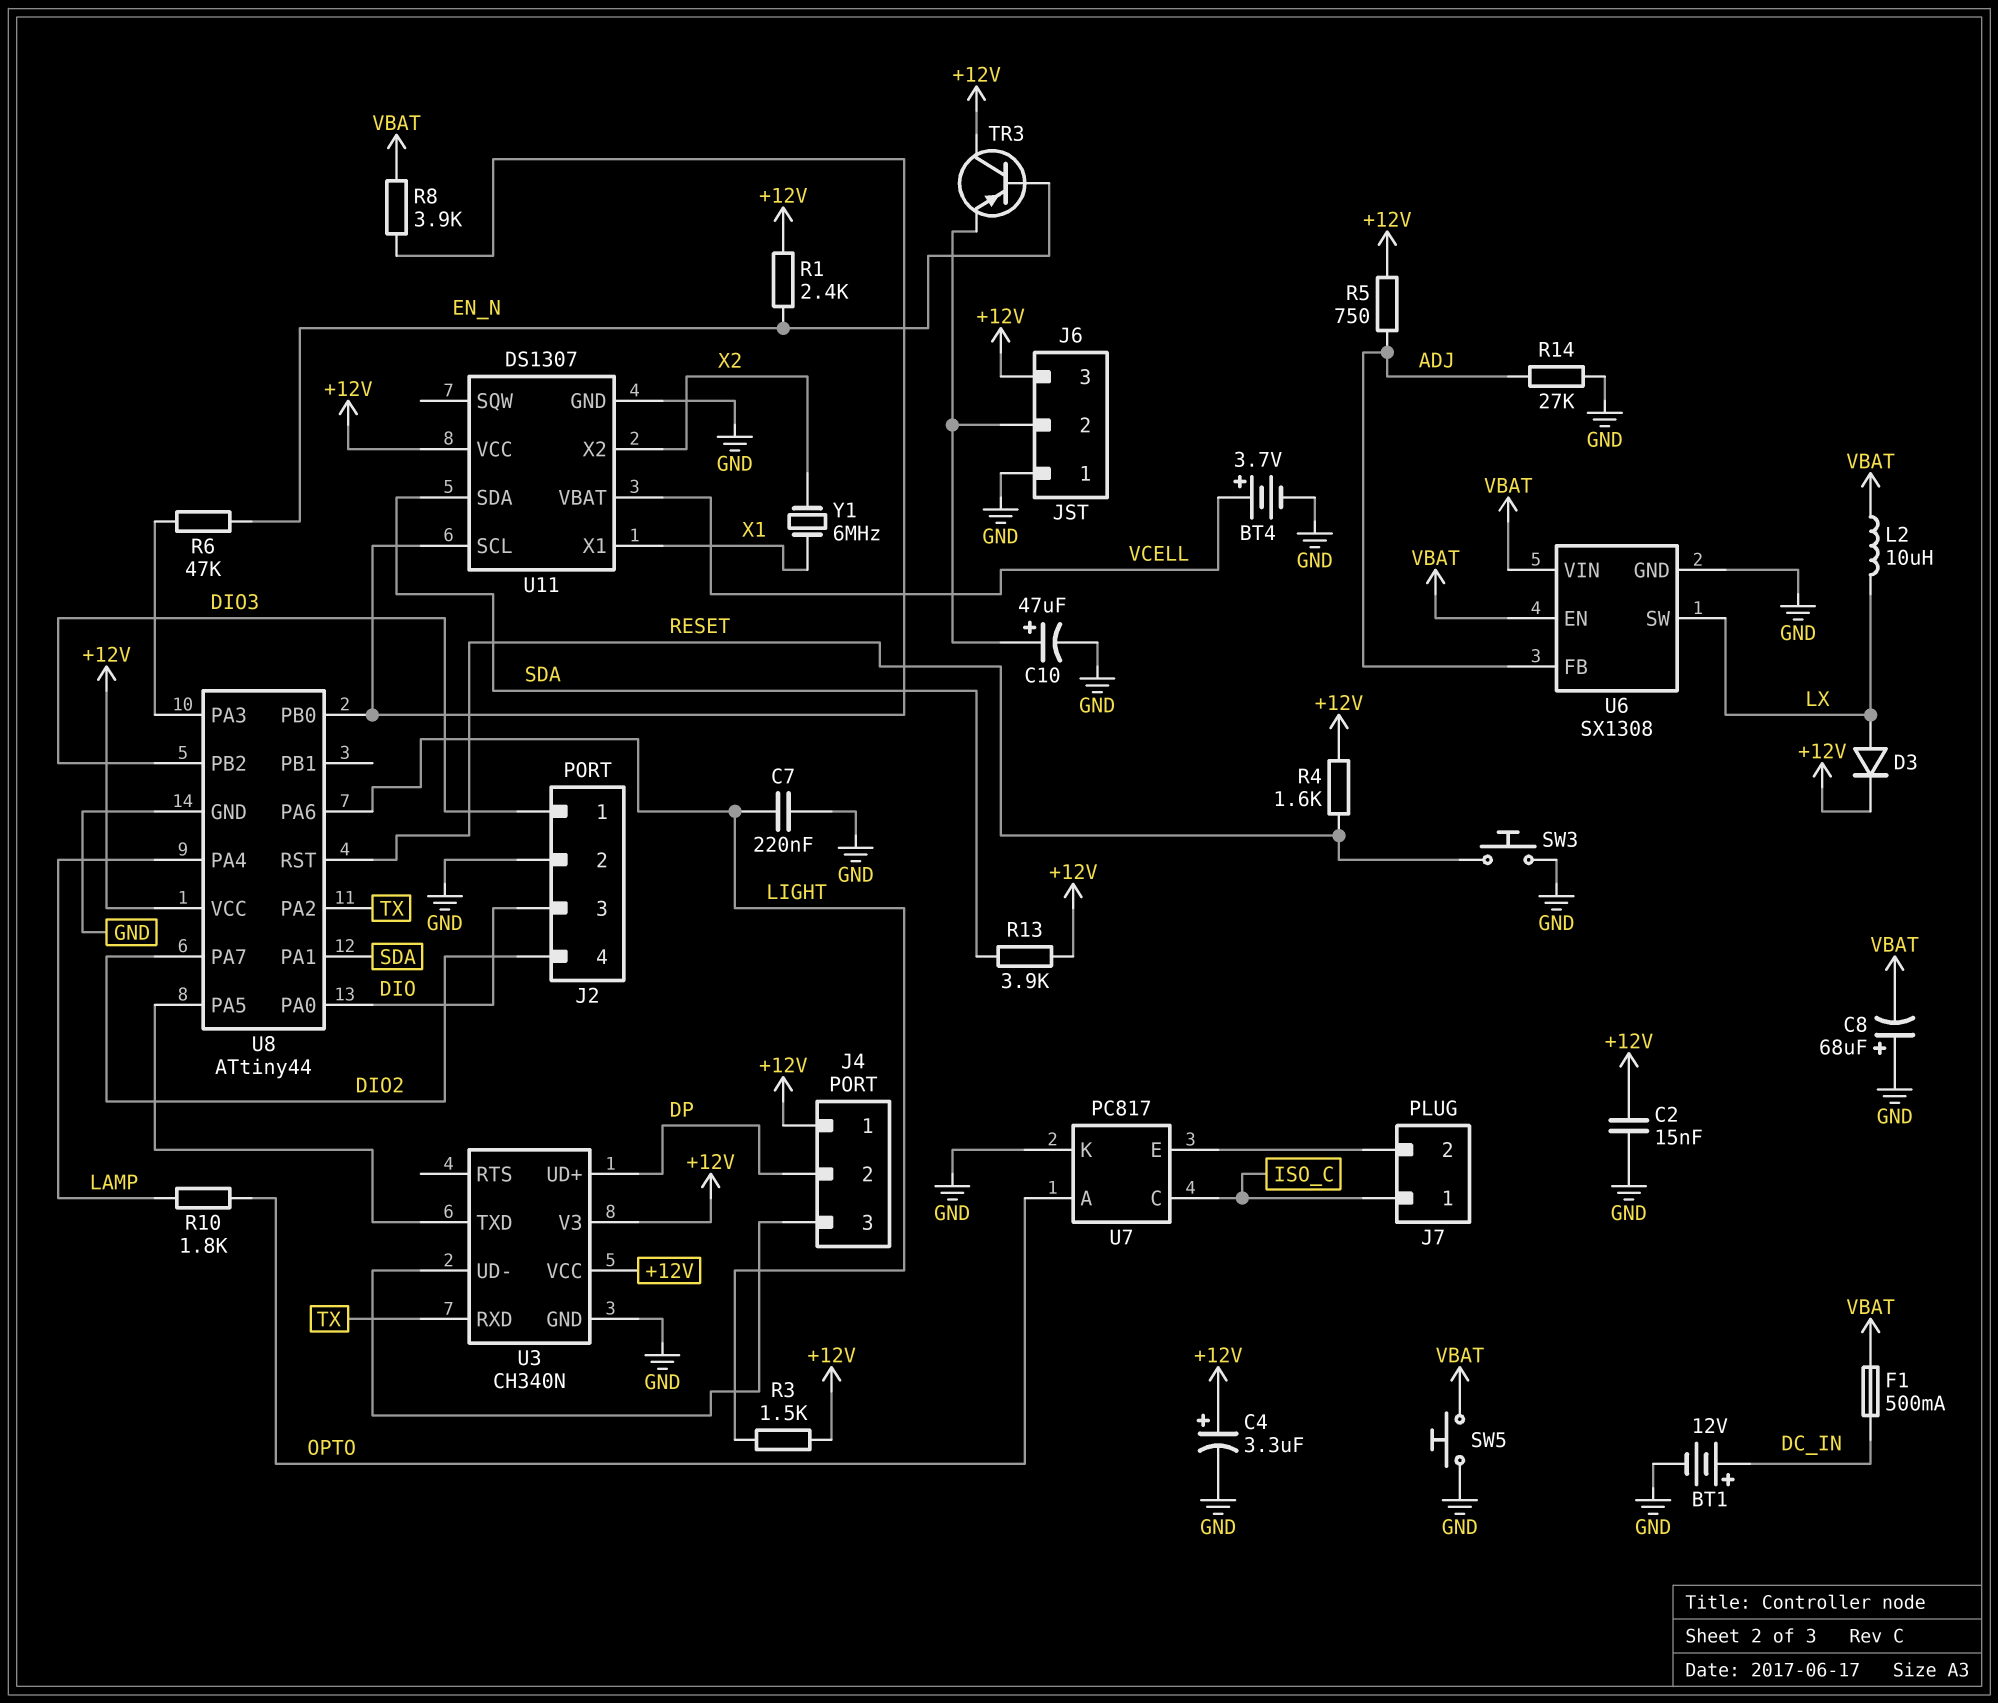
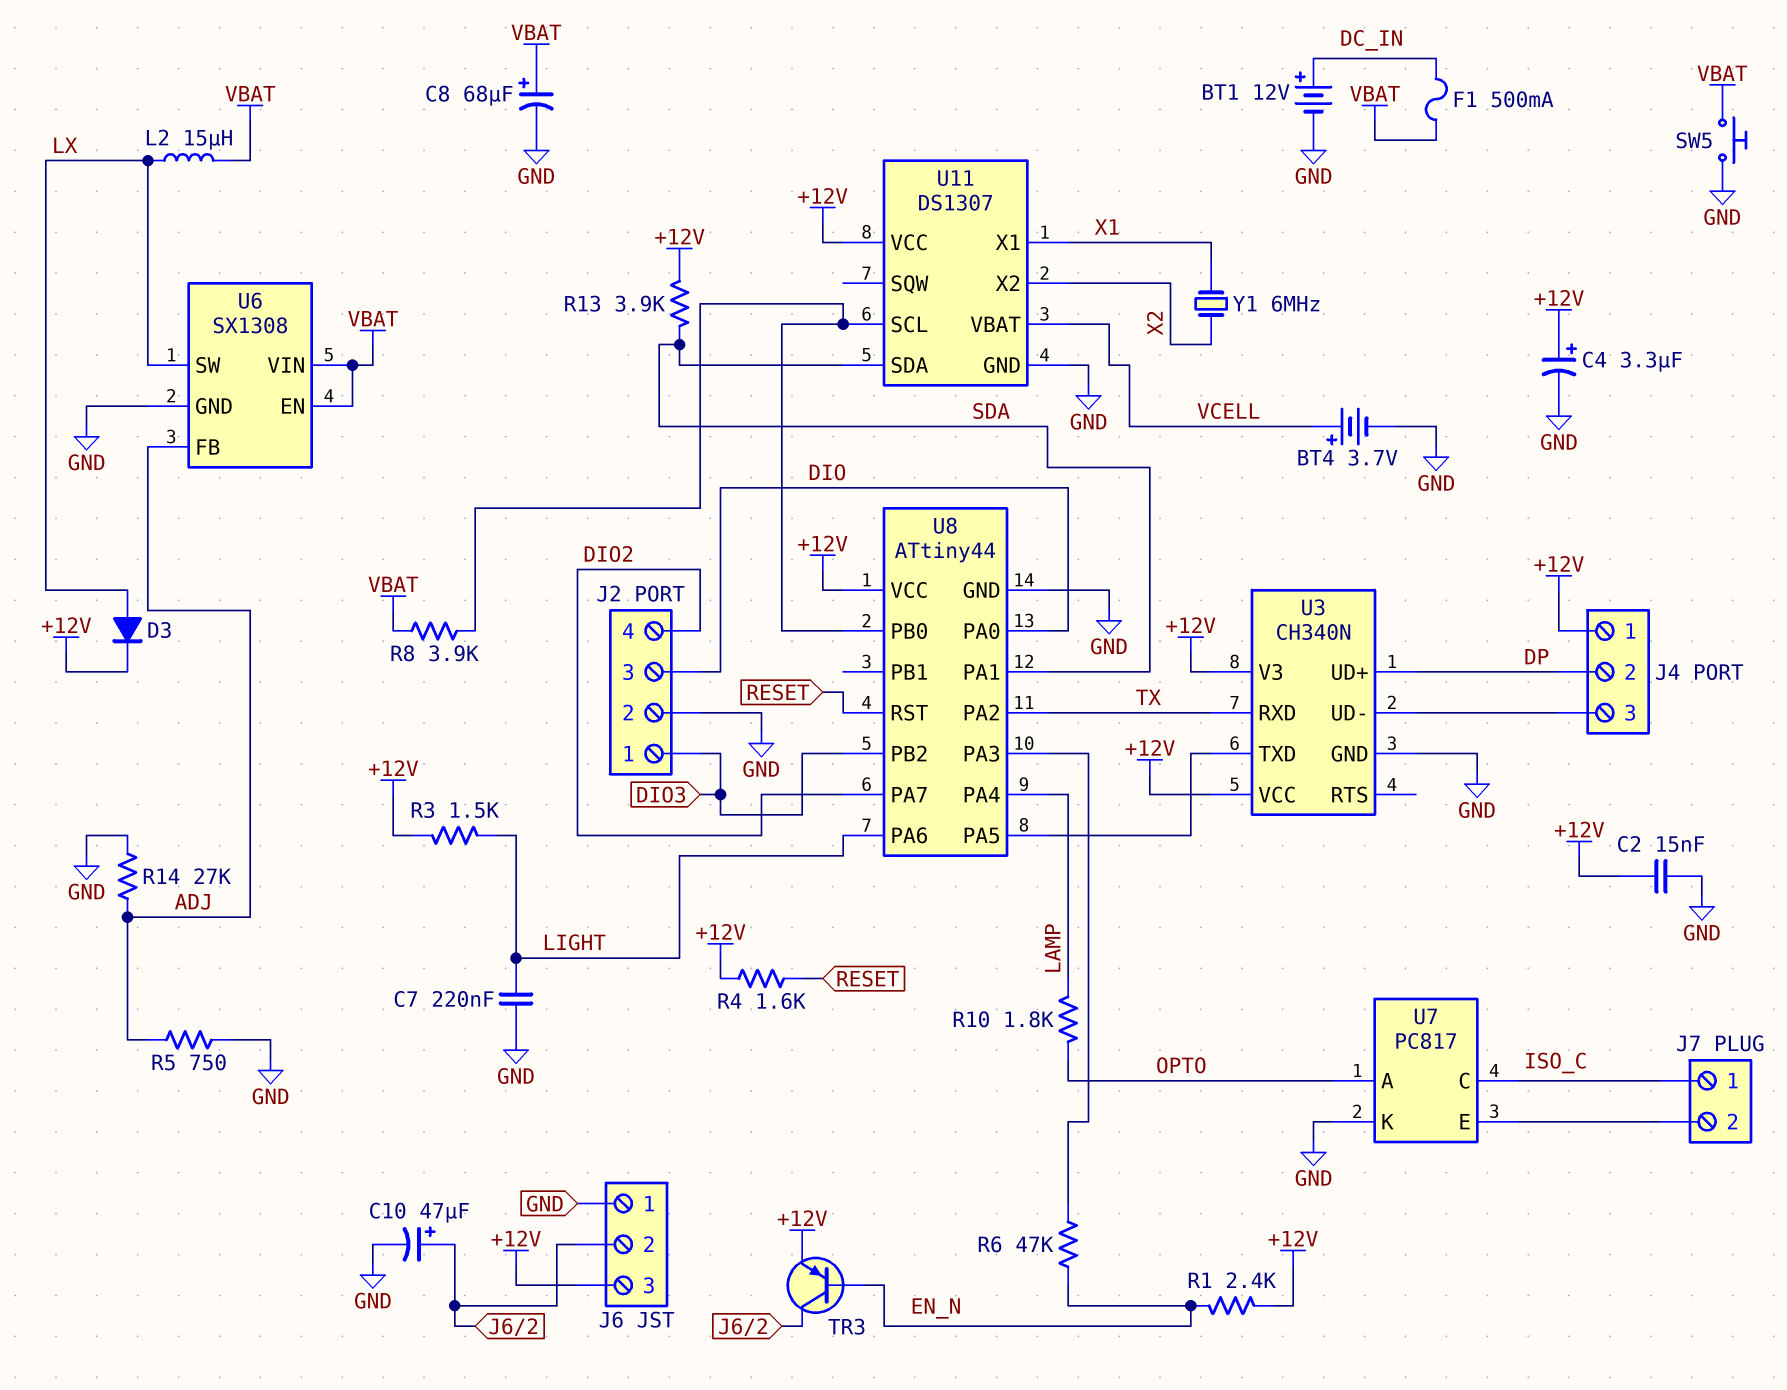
C8: 68uF (plus GND, minus VBAT) -> 68uF (plus VBAT, minus GND)
L2: 10uH (LX, VBAT) -> 15uH (LX, VBAT)
R5: 750 (+12V, ADJ) -> 750 (ADJ, GND)
SW3: button (GND, RESET) -> none
TR3: PNP (B EN_N, C +12V, E J6/2) -> PNP (B EN_N, C J6/2, E +12V)

